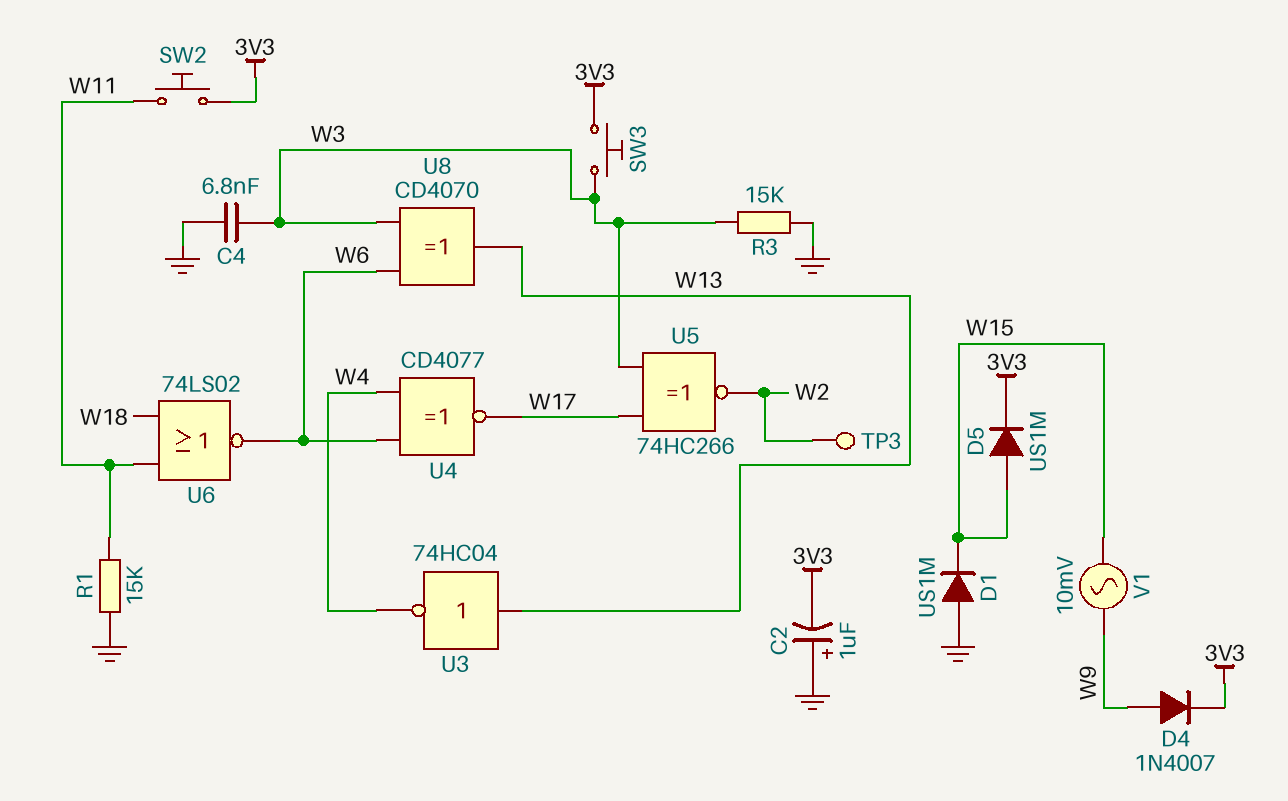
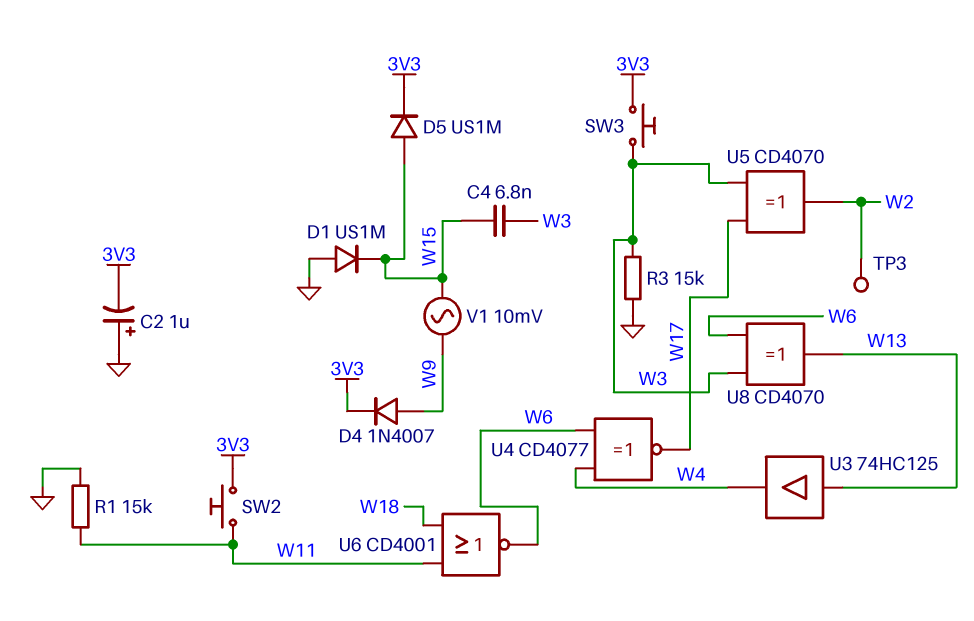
C4: 6.8nF (GND, W3) -> 6.8nF (W3, W15)
U3: NOT 74HC04 (in W13, out W4) -> buffer 74HC125 (in W13, out W4)
U5: XNOR 74HC266 (in W3, in W17, out W2) -> XOR CD4070 (in W3, in W17, out W2)
U6: NOR 74LS02 (in W11, in W18, out W6) -> NOR CD4001 (in W11, in W18, out W6)

